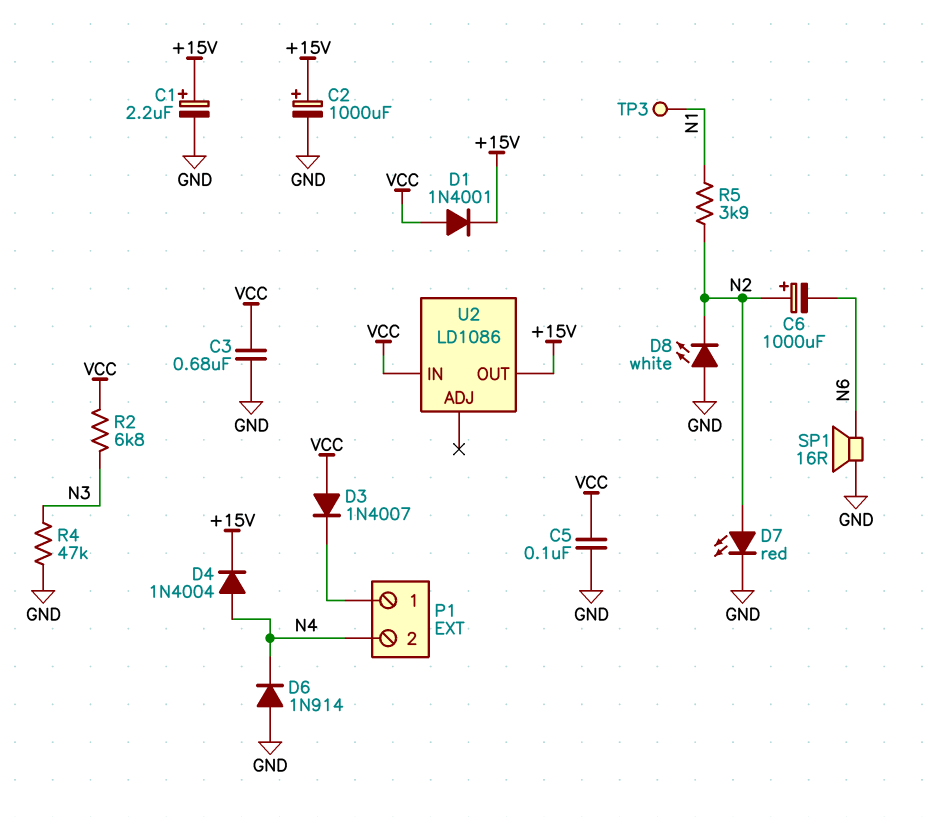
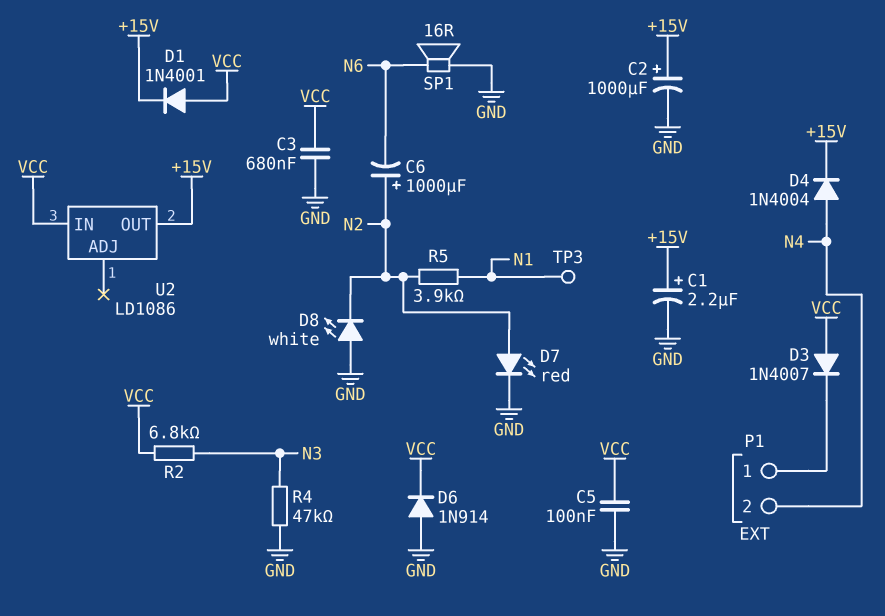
D6: diode 1N914 (A GND, K N4) -> diode 1N914 (A GND, K VCC)

